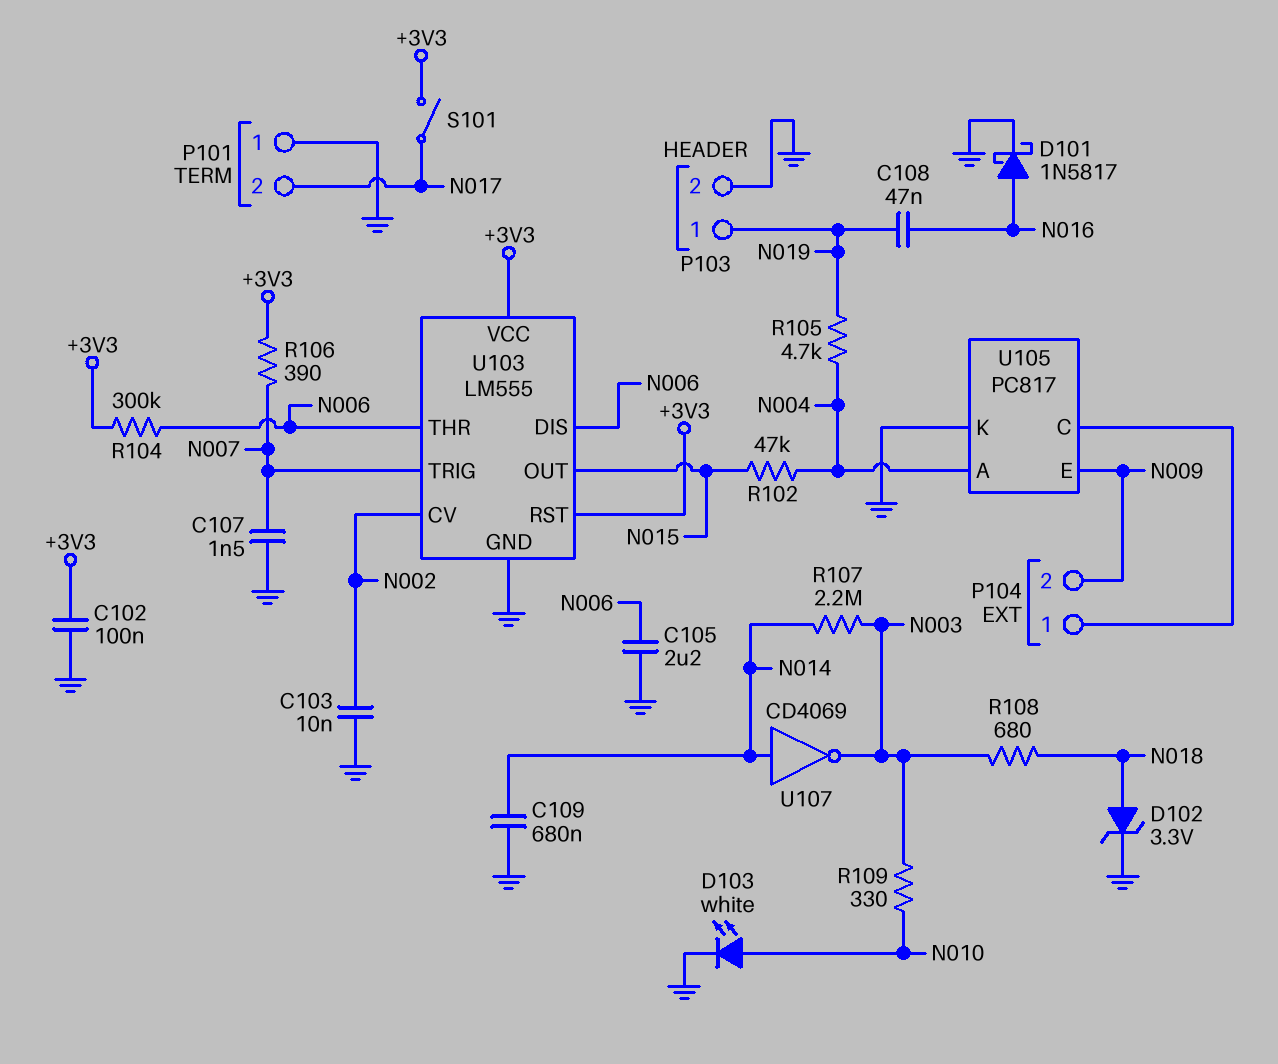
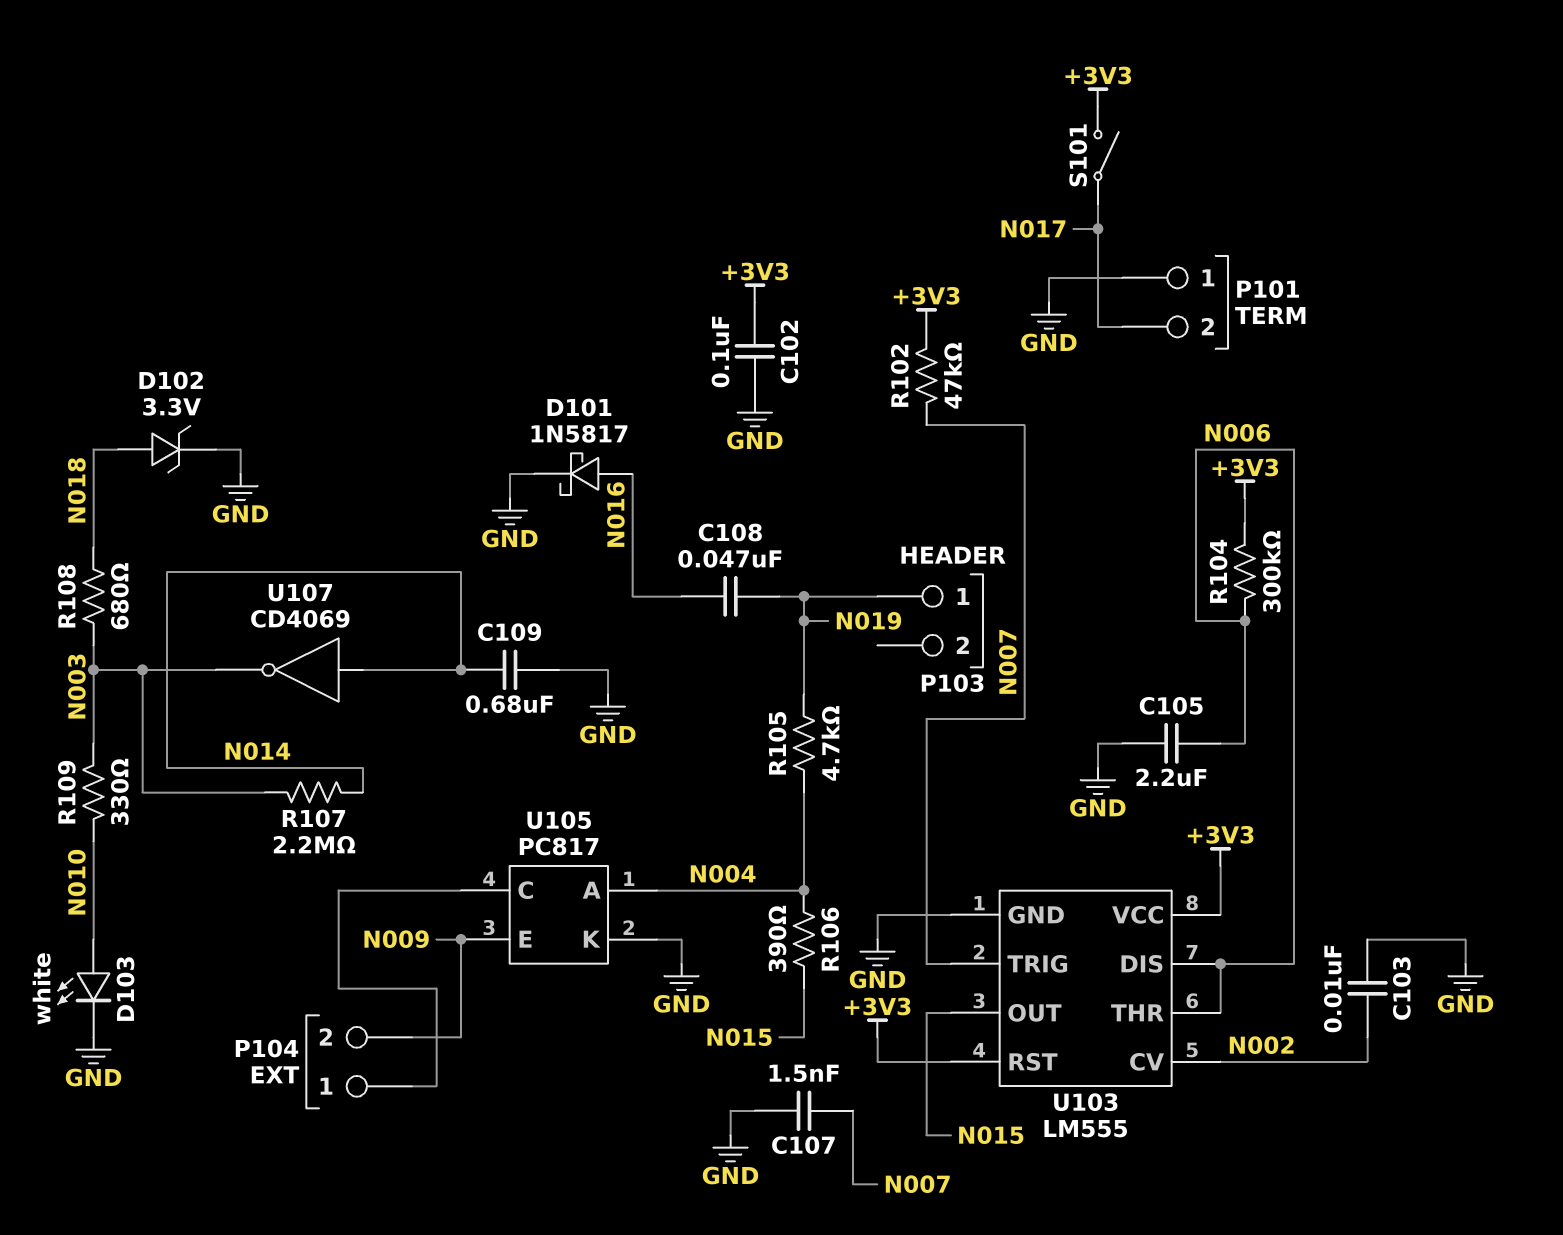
P103 pin 2: GND -> none
R102: 47k (N004, N015) -> 47k (+3V3, N007)
R106: 390 (+3V3, N007) -> 390 (N004, N015)

